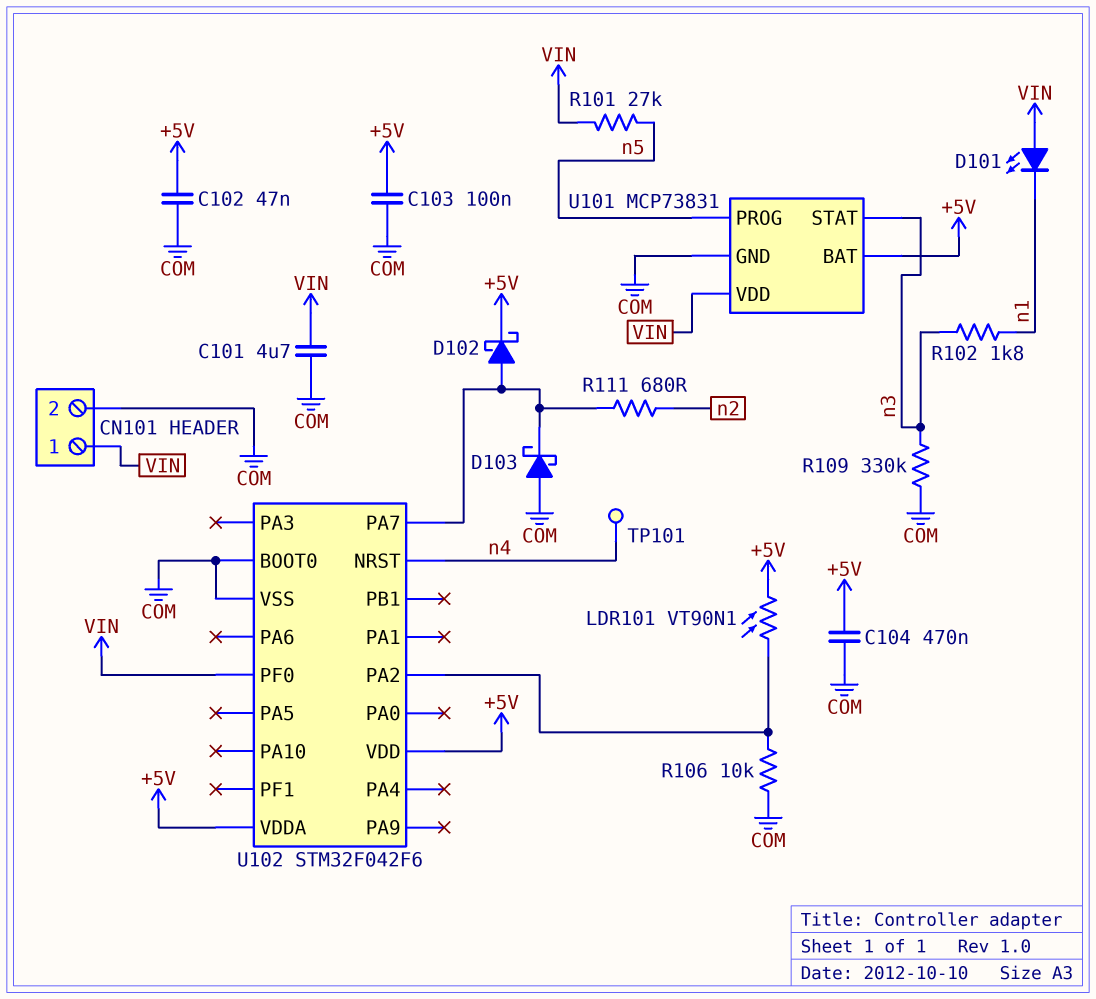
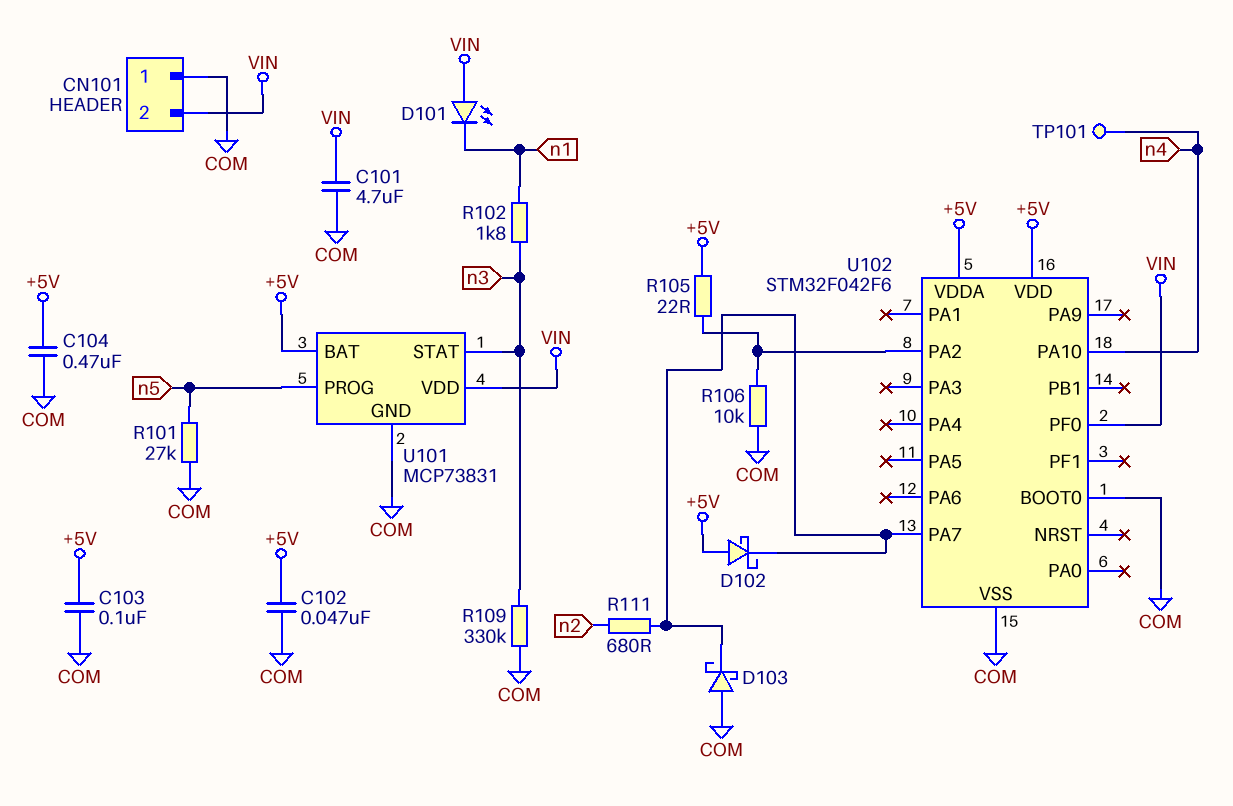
CN101 pin 1: VIN -> COM
CN101 pin 2: COM -> VIN
D102: schottky (A U102/PA7, K +5V) -> schottky (A +5V, K U102/PA7)
LDR101: VT90N1 (+5V, U102/PA2) -> none
R101: 27k (VIN, n5) -> 27k (COM, n5)
R105: none -> 22 (+5V, U102/PA2)
U102 pin NRST: n4 -> none
U102 pin PA10: none -> n4

